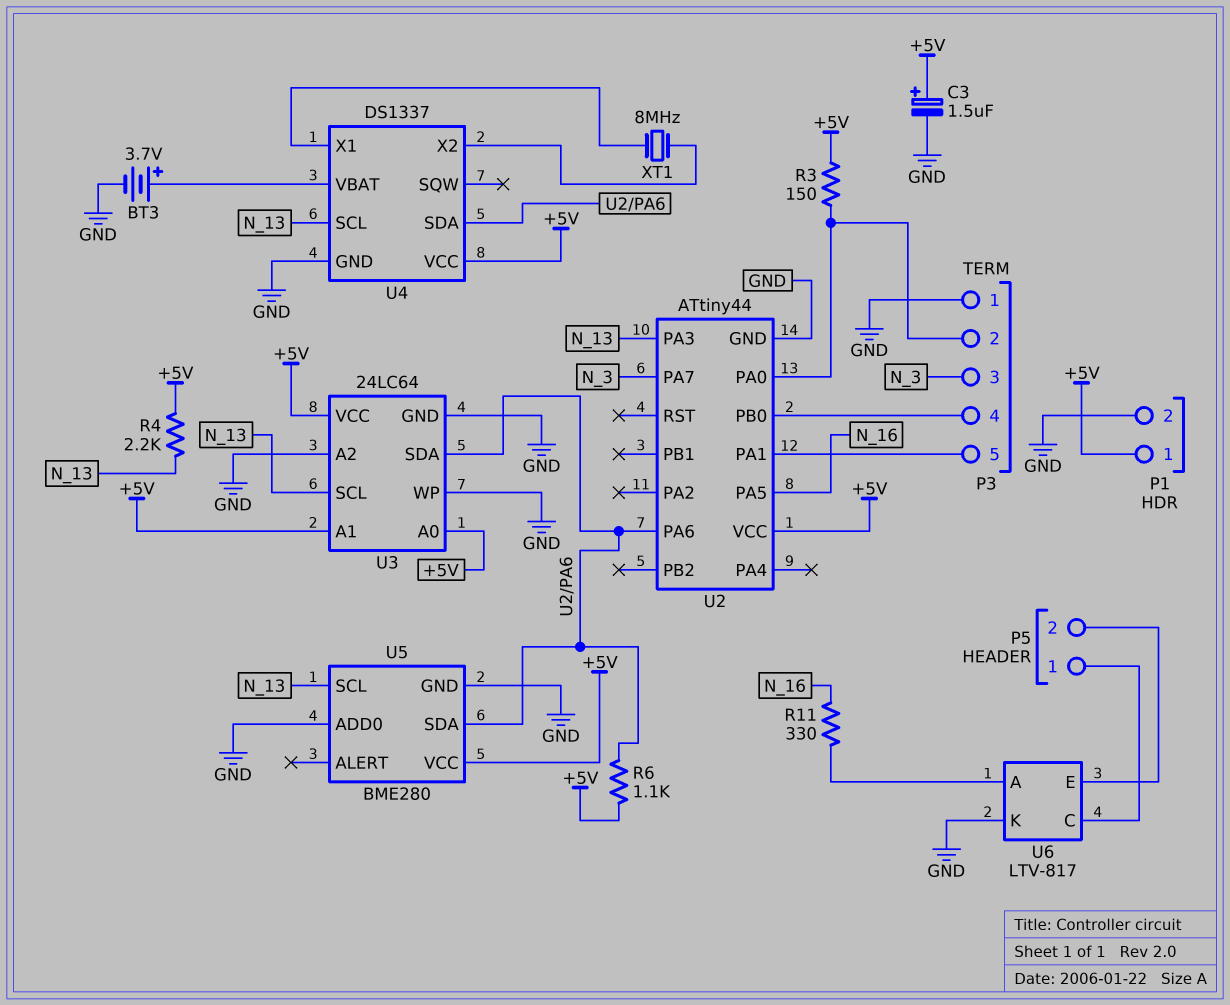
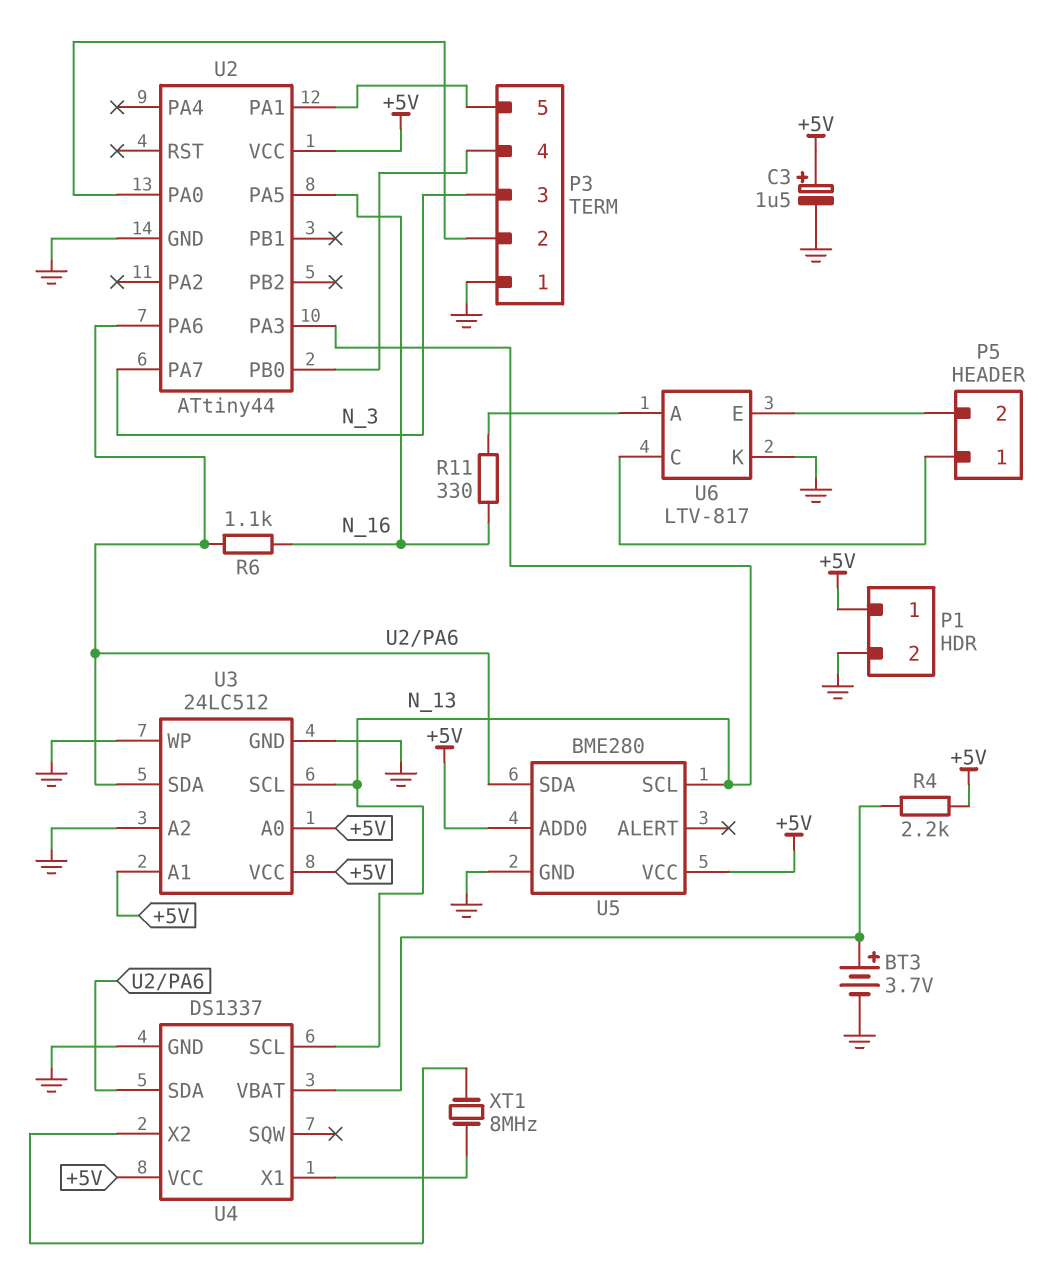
R3: 150 (+5V, P3/2) -> none
R4: 2.2k (+5V, N_13) -> 2.2k (+5V, U4/VBAT)
R6: 1.1k (+5V, U2/PA6) -> 1.1k (N_16, U2/PA6)
U3: 24LC64 -> 24LC512
U5 pin ADD0: GND -> +5V

